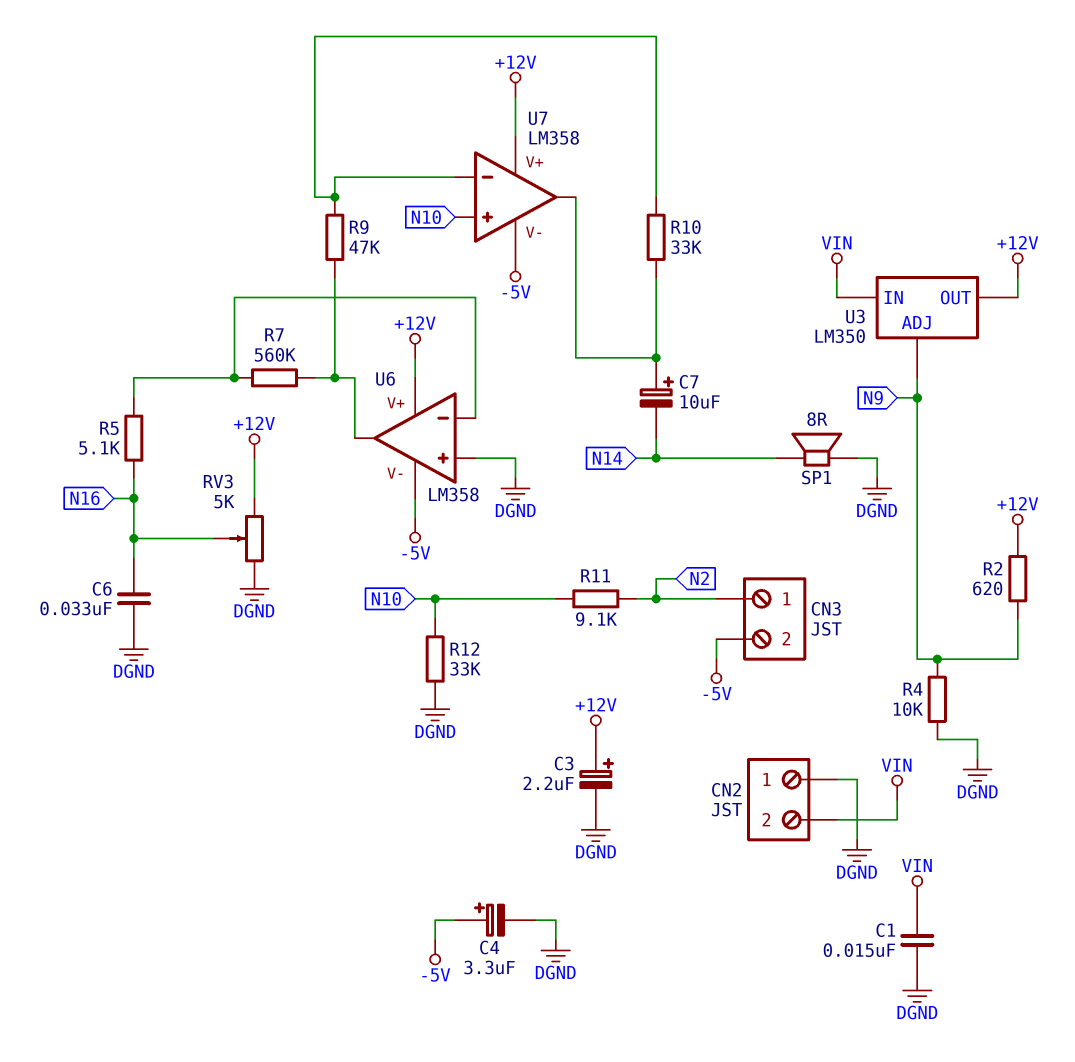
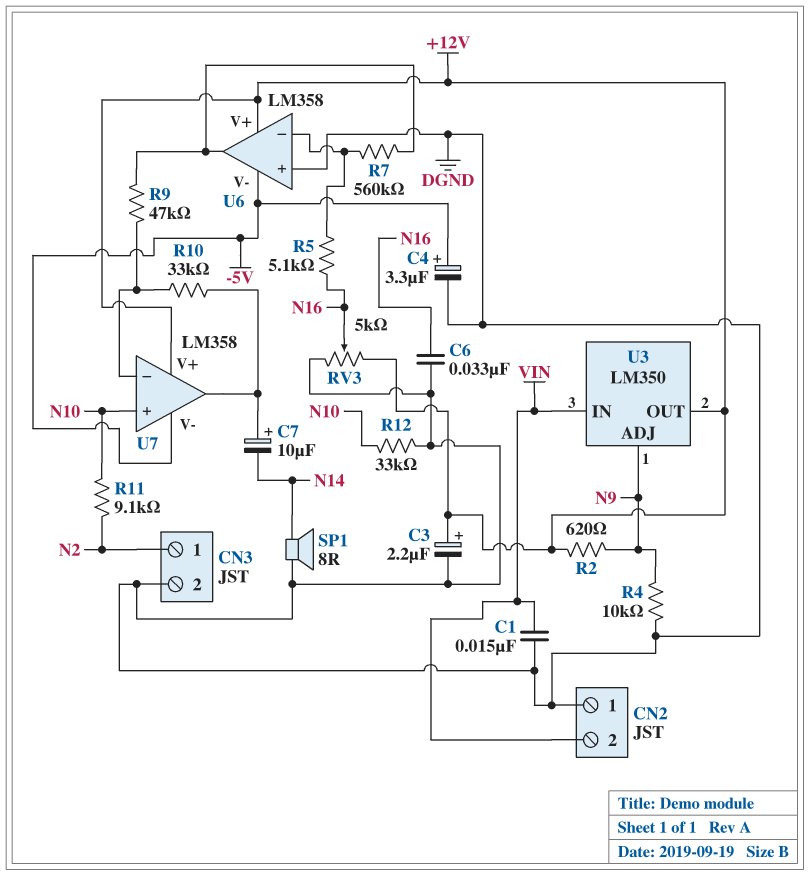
CN3 pin 2: -5V -> DGND

